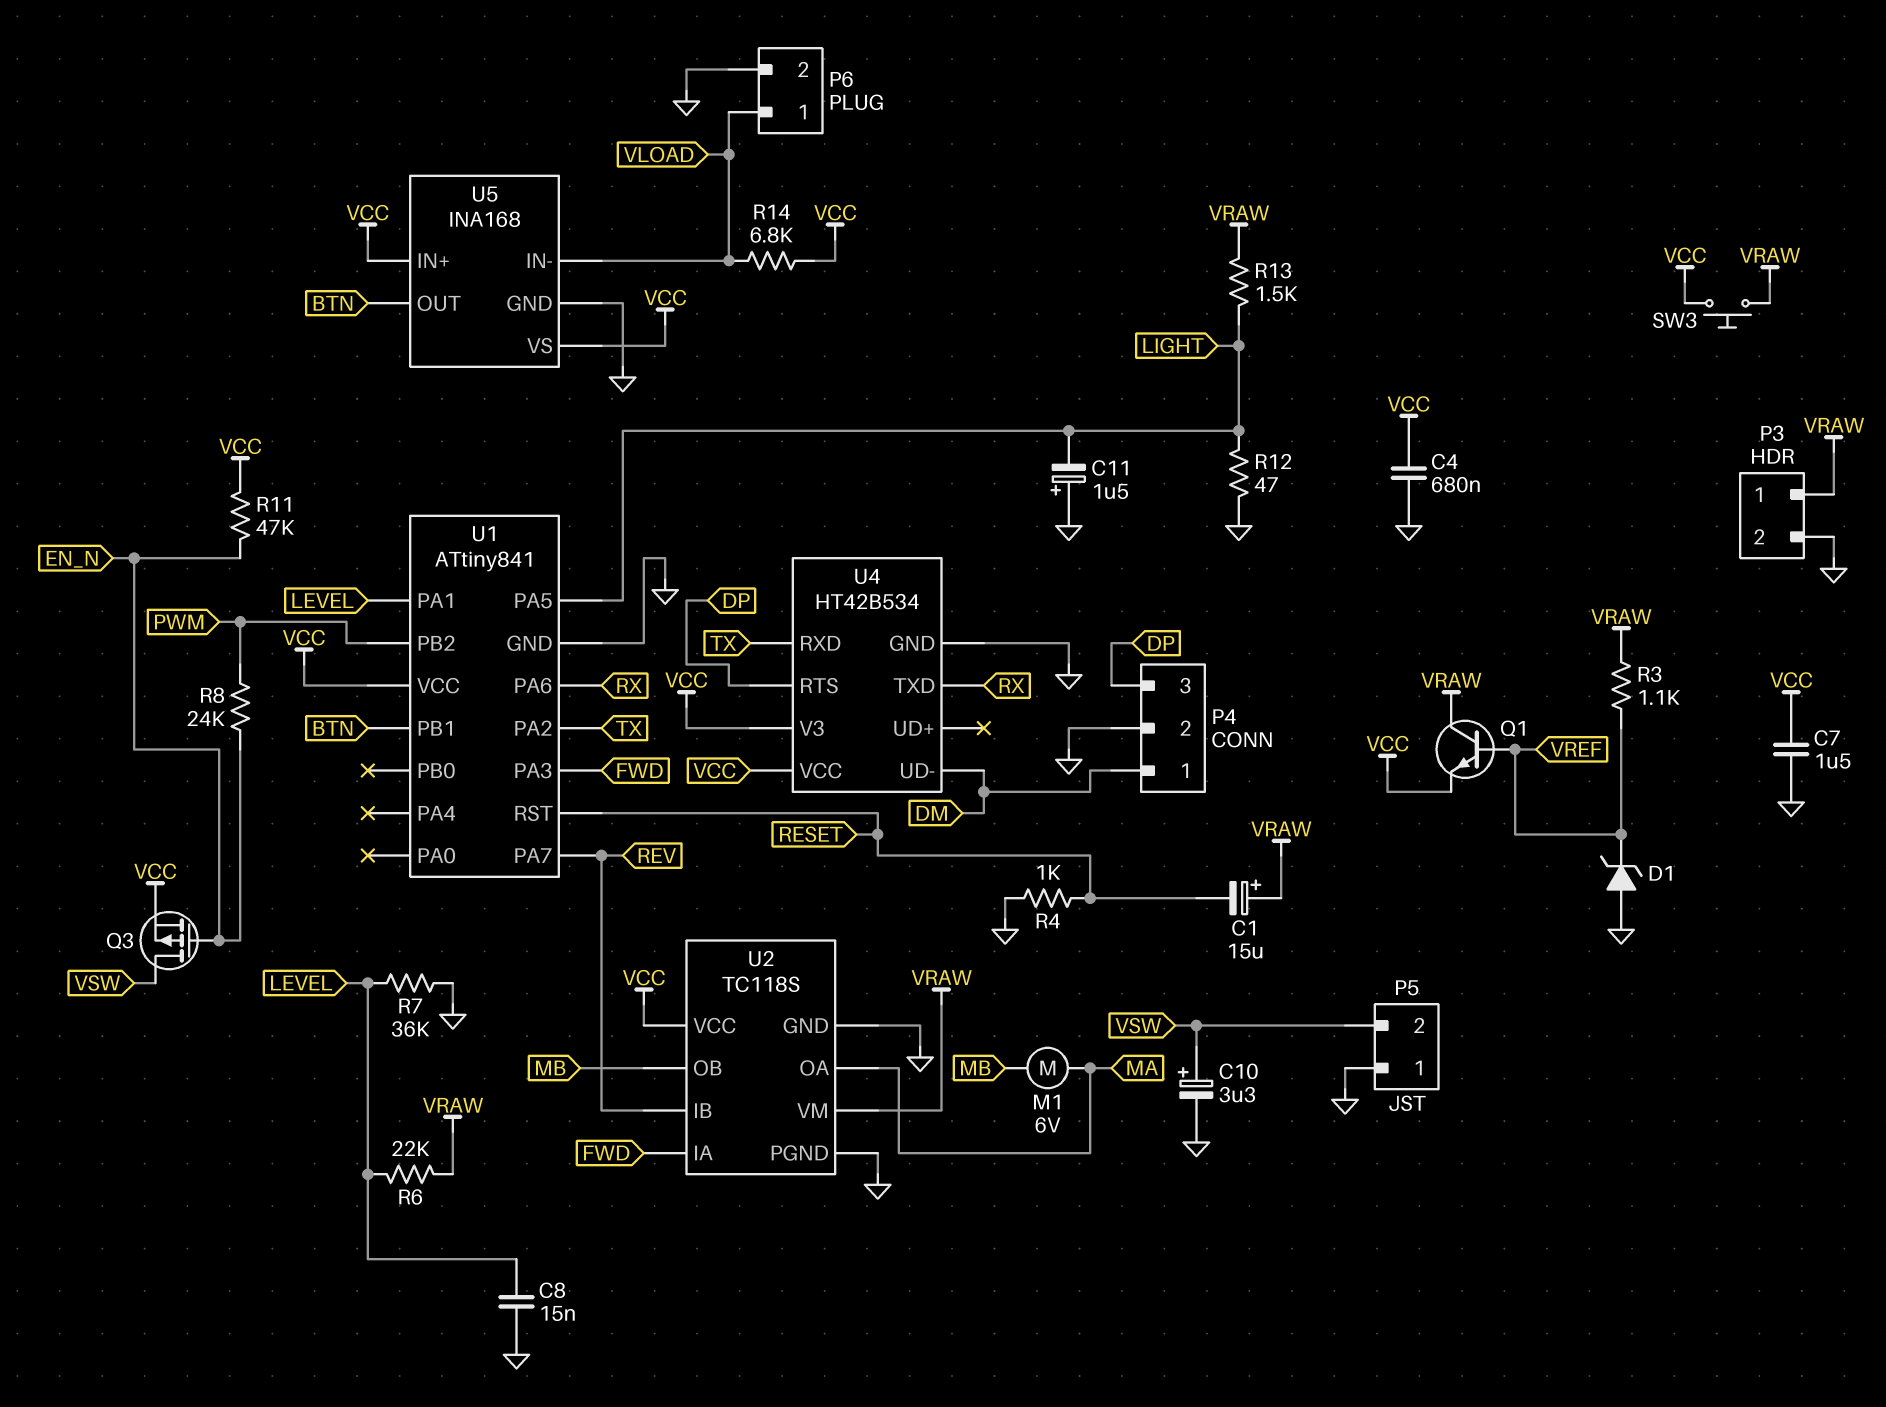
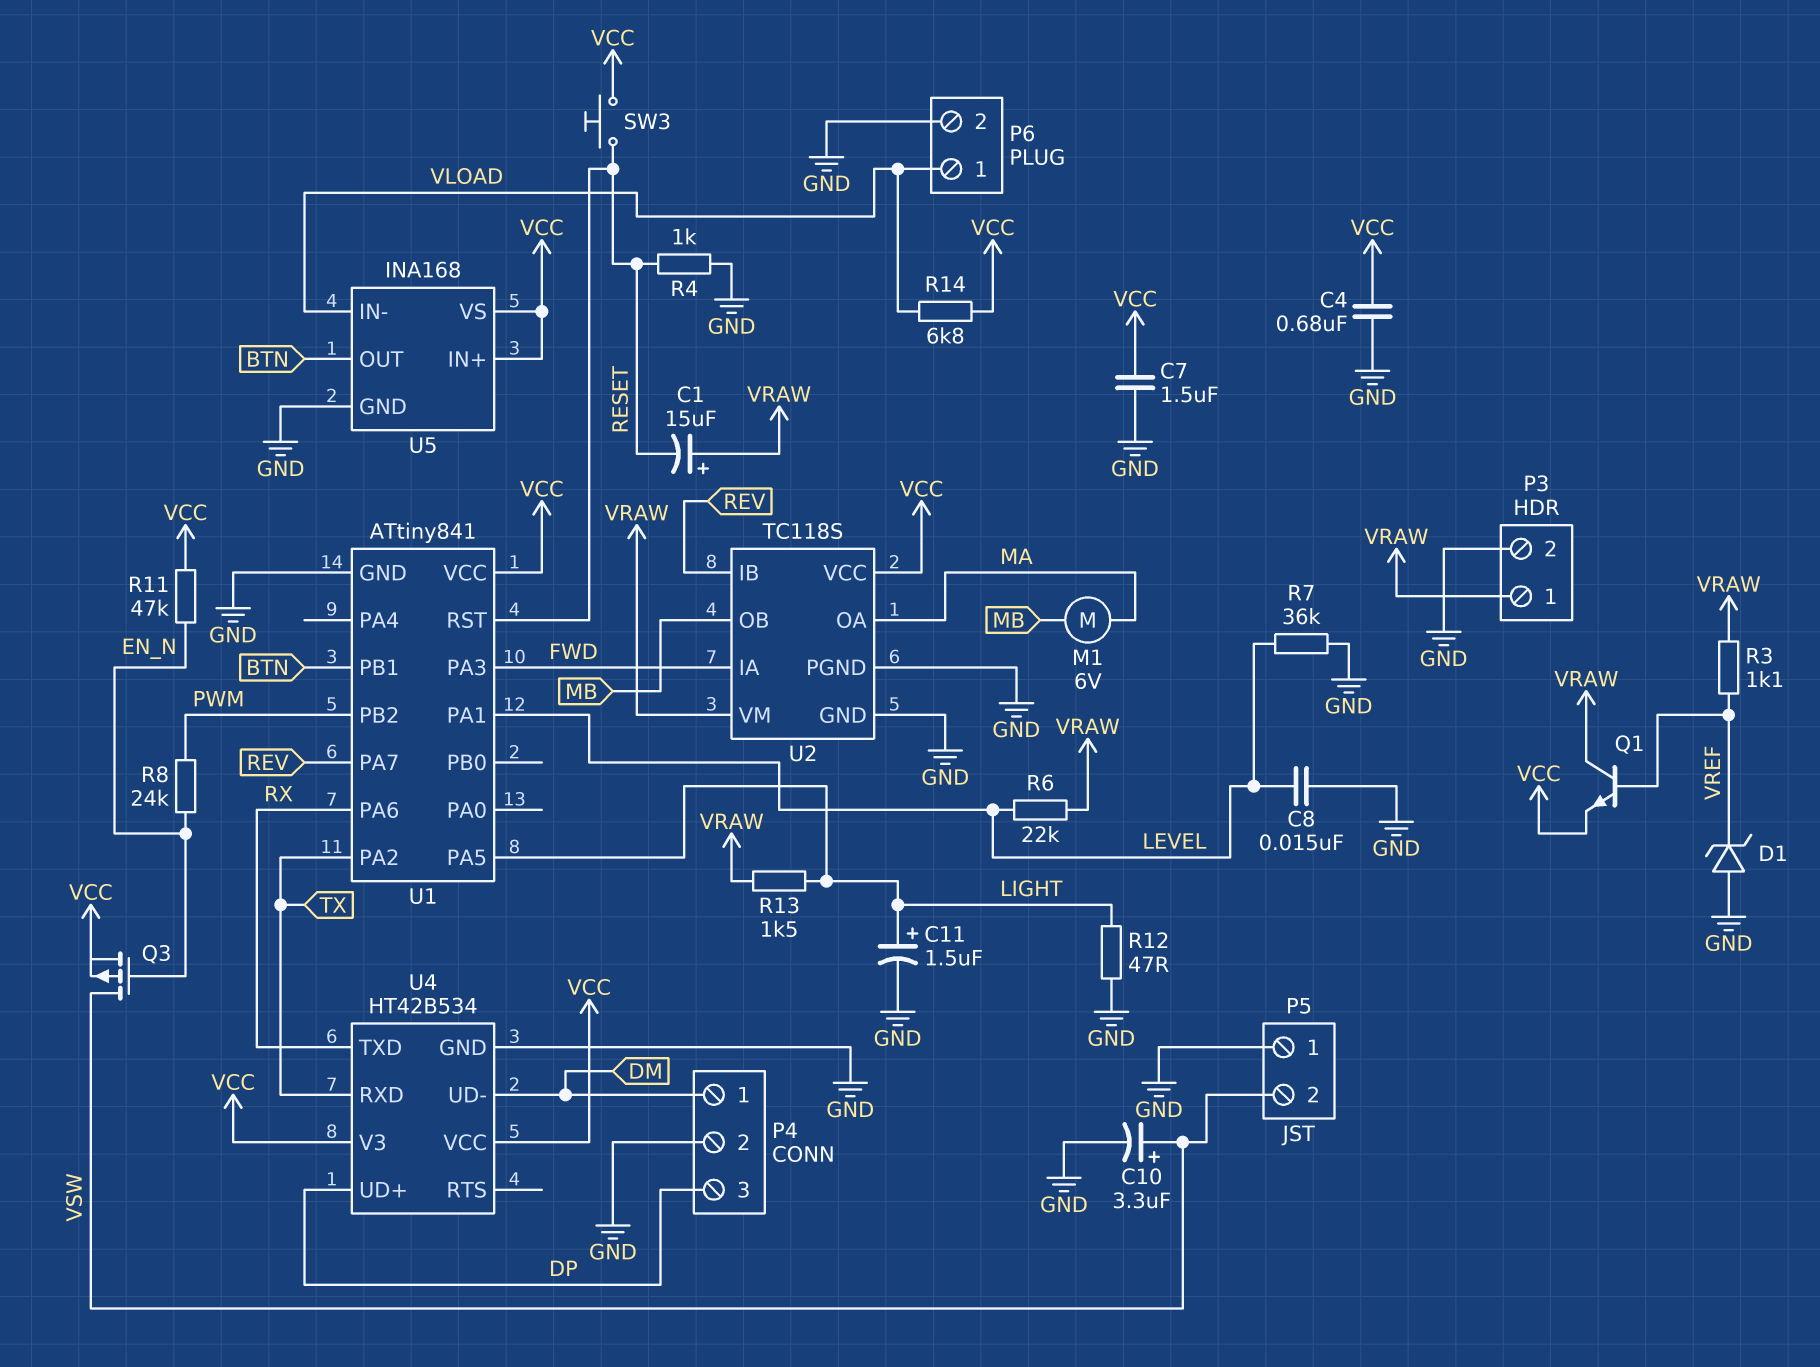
C11: 1.5uF (plus GND, minus LIGHT) -> 1.5uF (plus LIGHT, minus GND)
SW3: button (VCC, VRAW) -> button (RESET, VCC)
U4 pin RTS: DP -> none
U4 pin UD+: none -> DP

